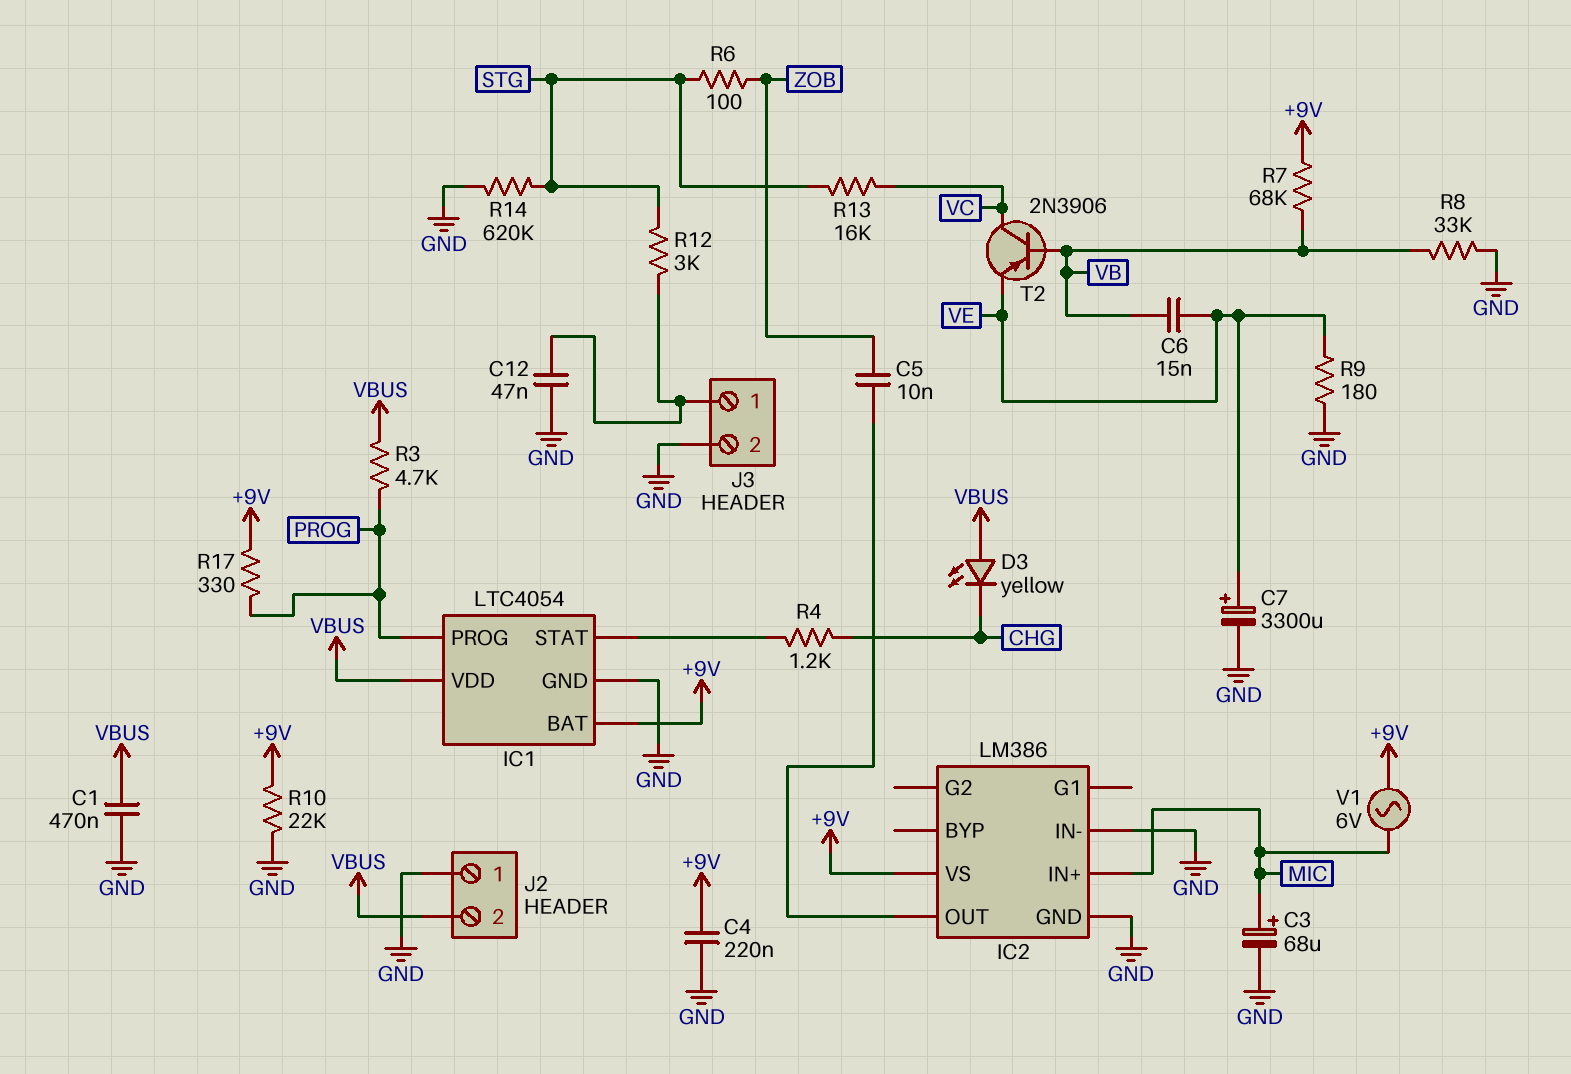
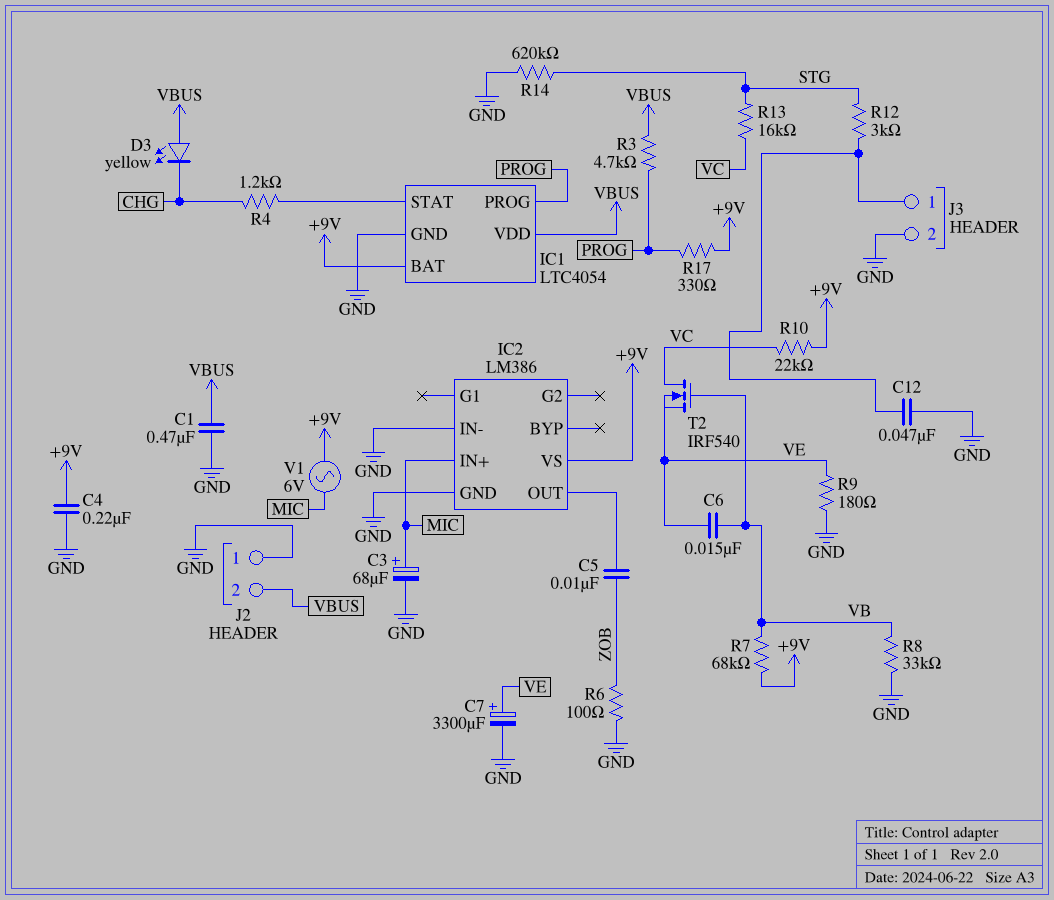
R6: 100 (STG, ZOB) -> 100 (GND, ZOB)
R10: 22k (+9V, GND) -> 22k (+9V, VC)
T2: PNP 2N3906 (B VB, C VC, E VE) -> NMOS IRF540 (G VB, D VC, S VE)

